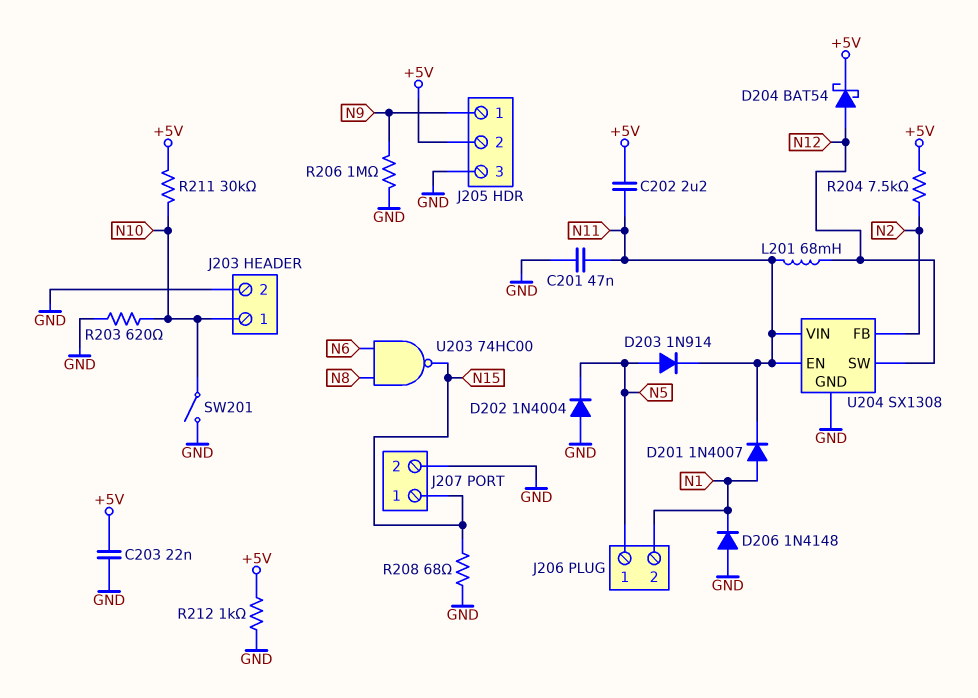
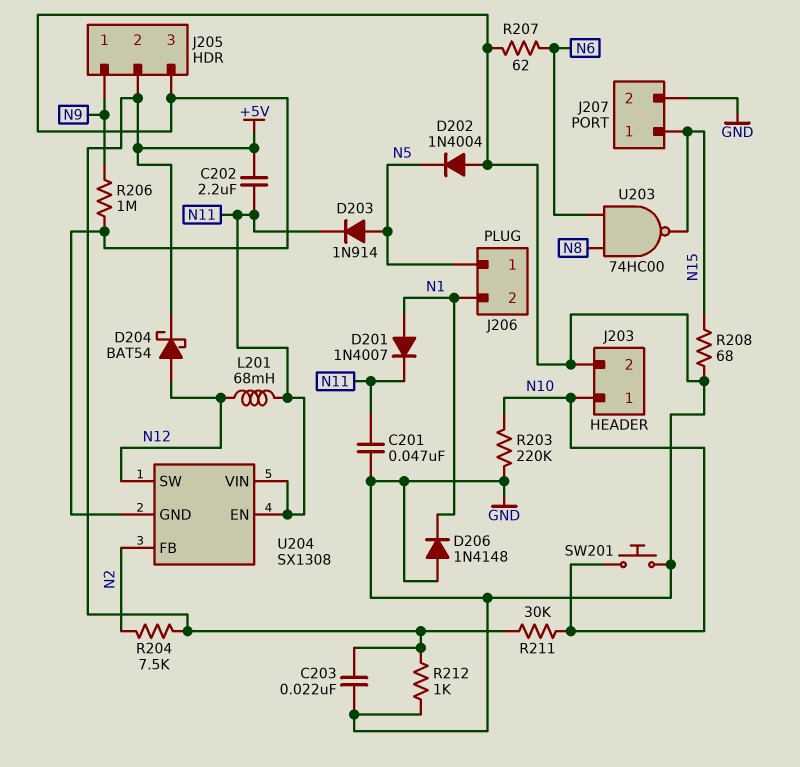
R203: 620 (GND, N10) -> 220k (GND, N10)
R207: none -> 62 (GND, N6)
SW201: switch (GND, N10) -> button (GND, N10)

